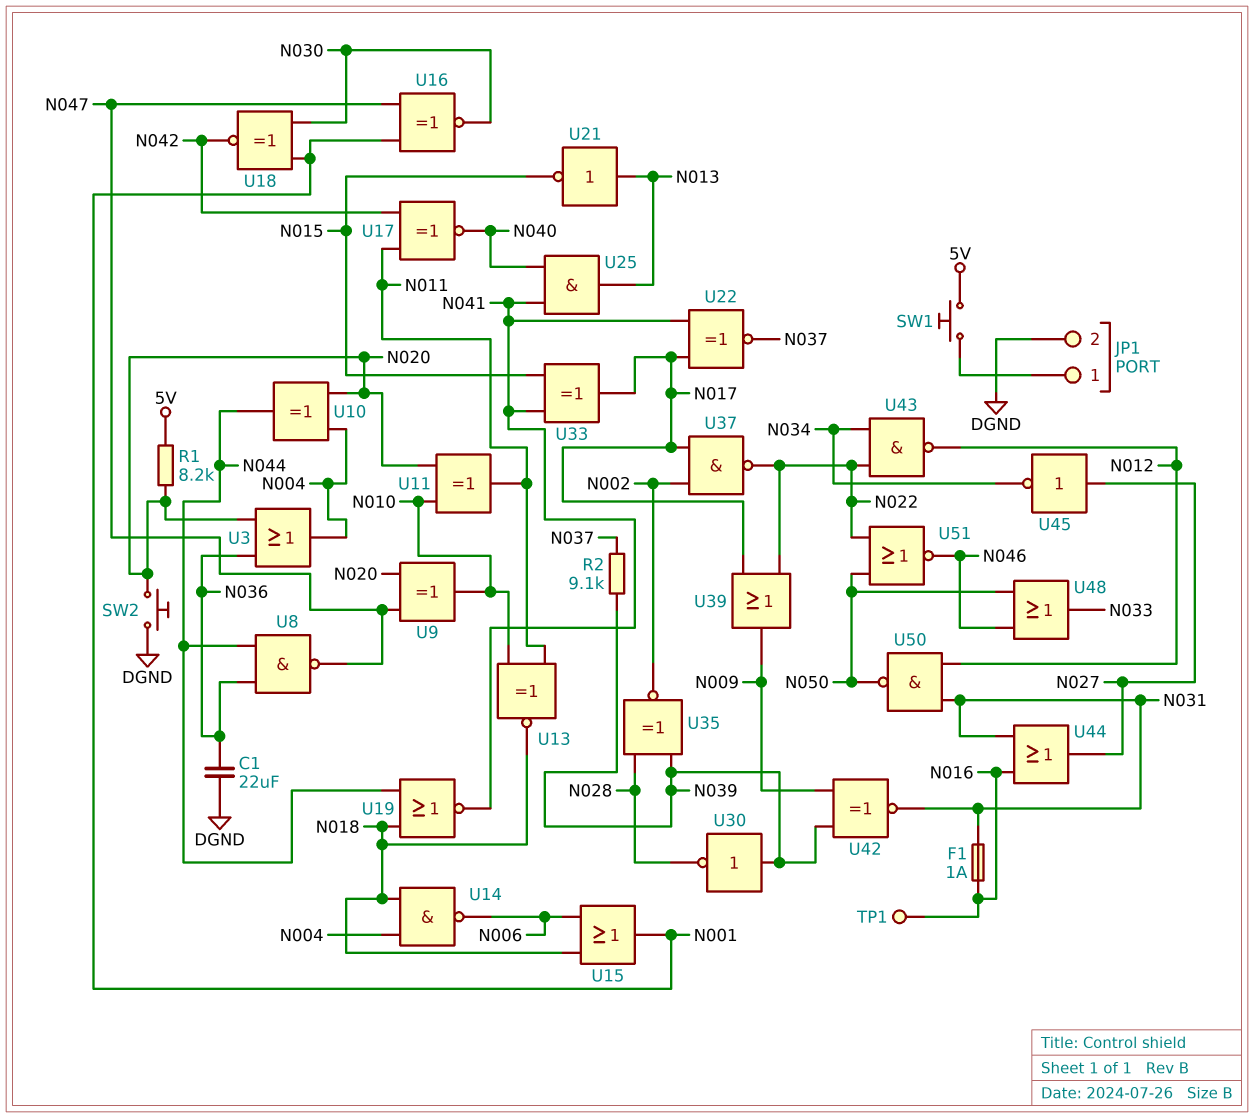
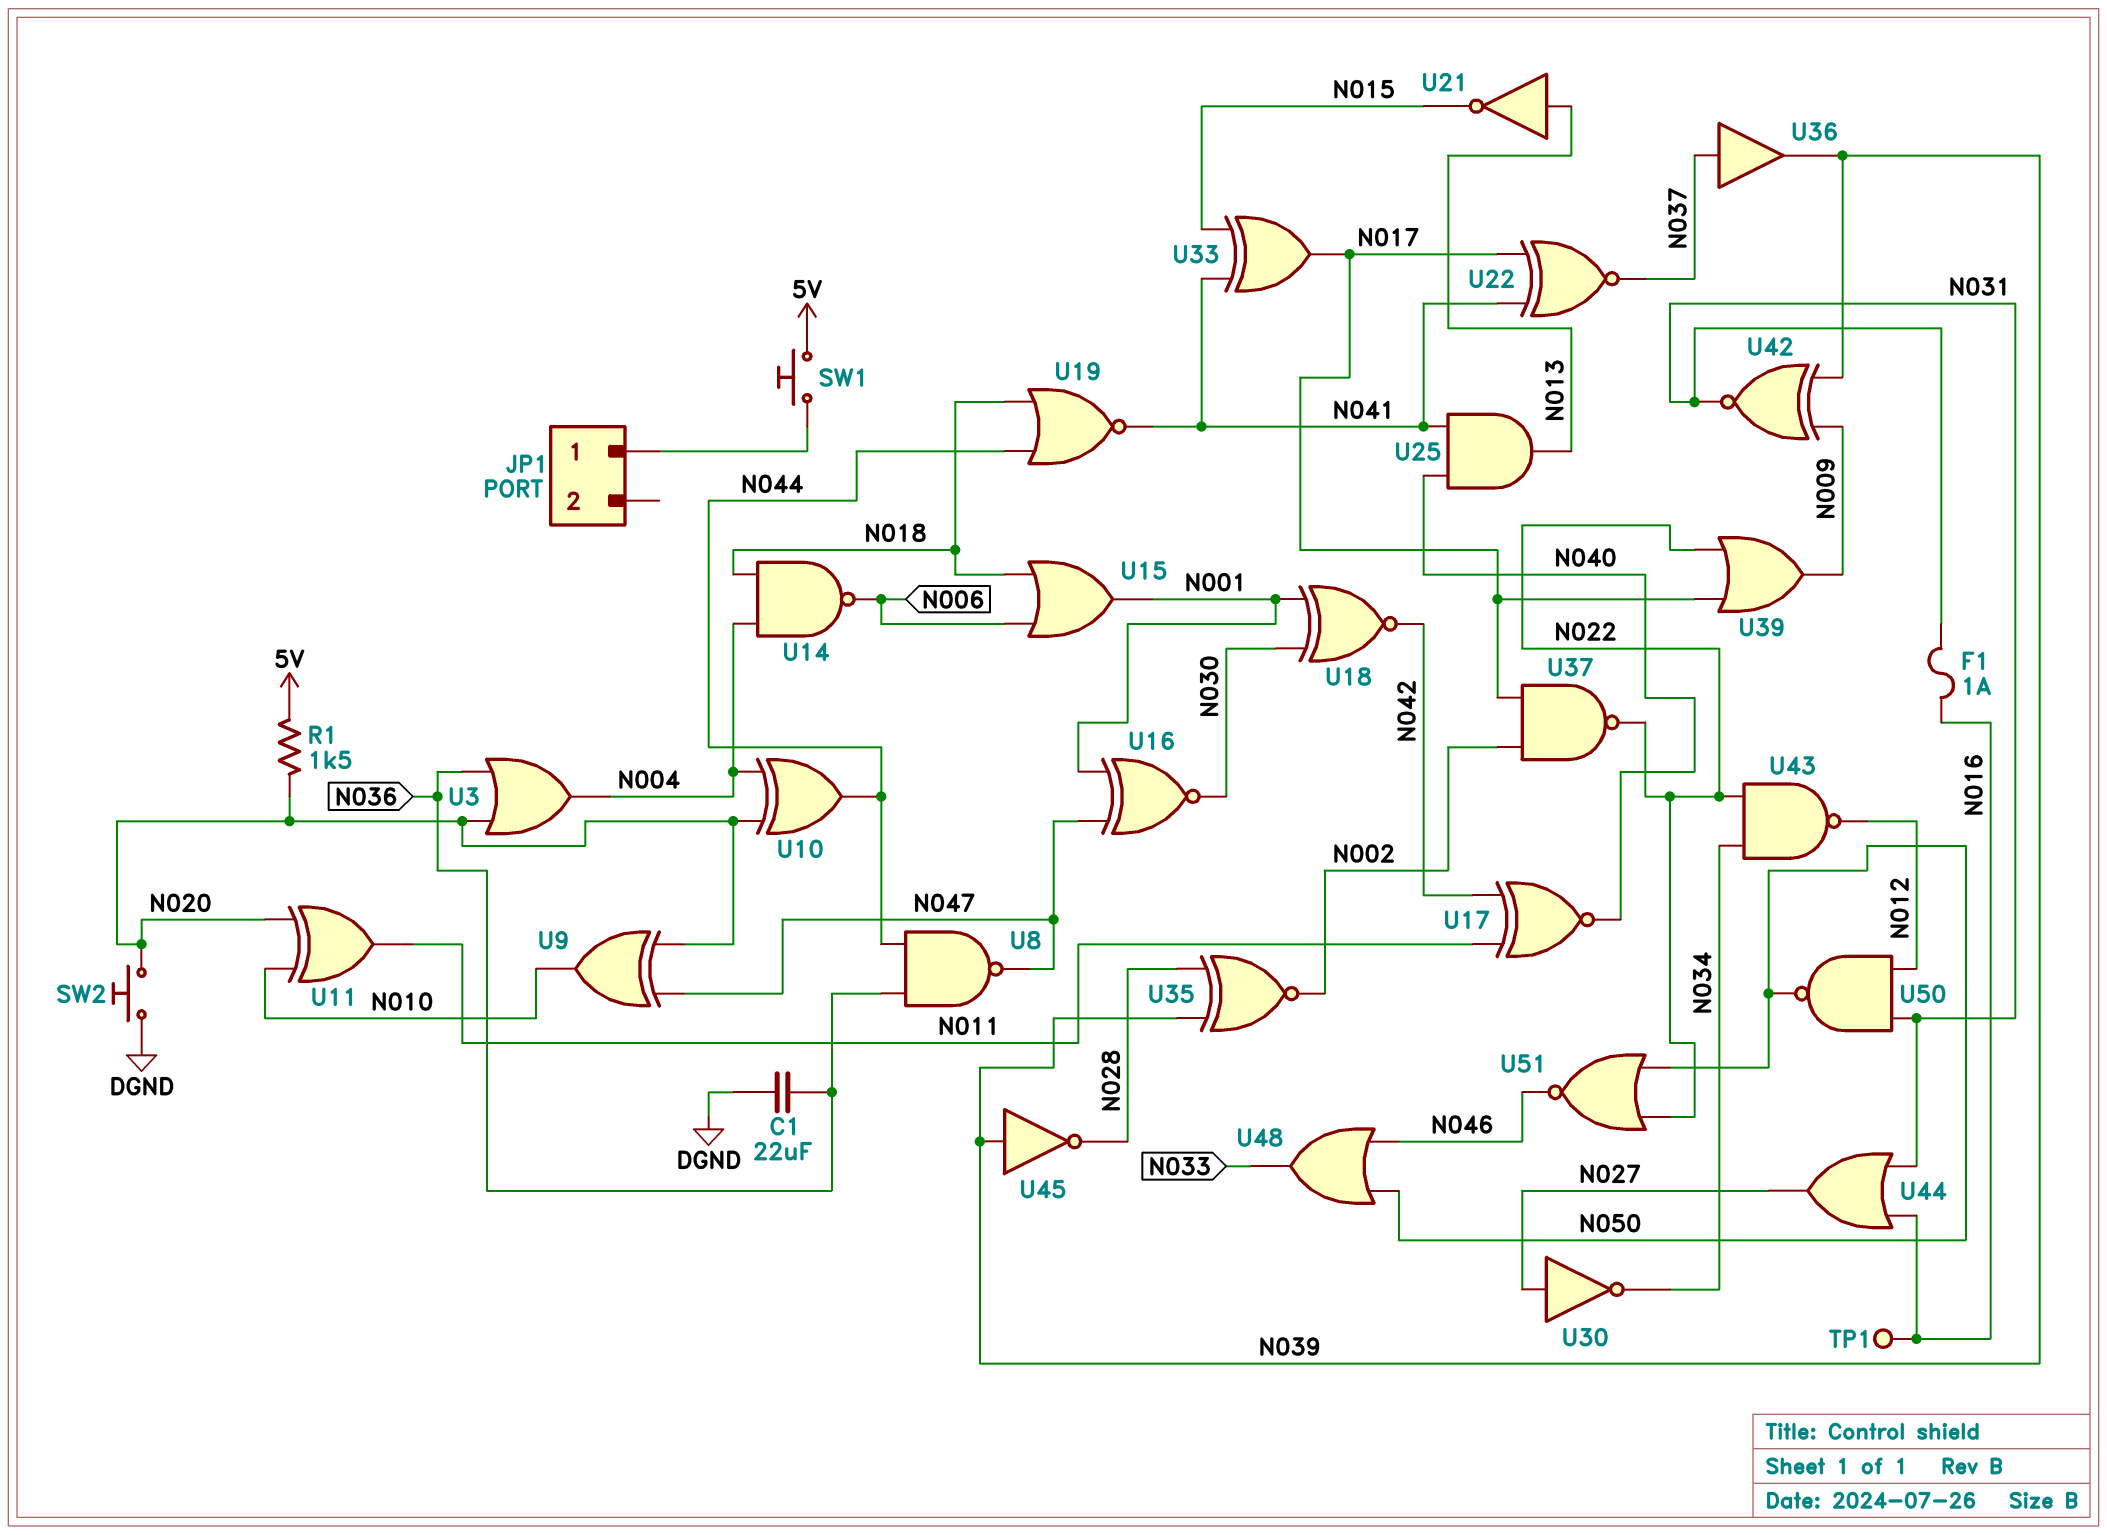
JP1 pin 2: DGND -> none
R1: 8.2k (5V, N020) -> 1.5k (5V, N020)
R2: 9.1k (N037, N039) -> none
U13: XNOR (in N010, in N011, out N018) -> none
U30: NOT (in N039, out N028) -> NOT (in N027, out N034)
U36: none -> buffer (in N037, out N039)
U45: NOT (in N027, out N034) -> NOT (in N039, out N028)

